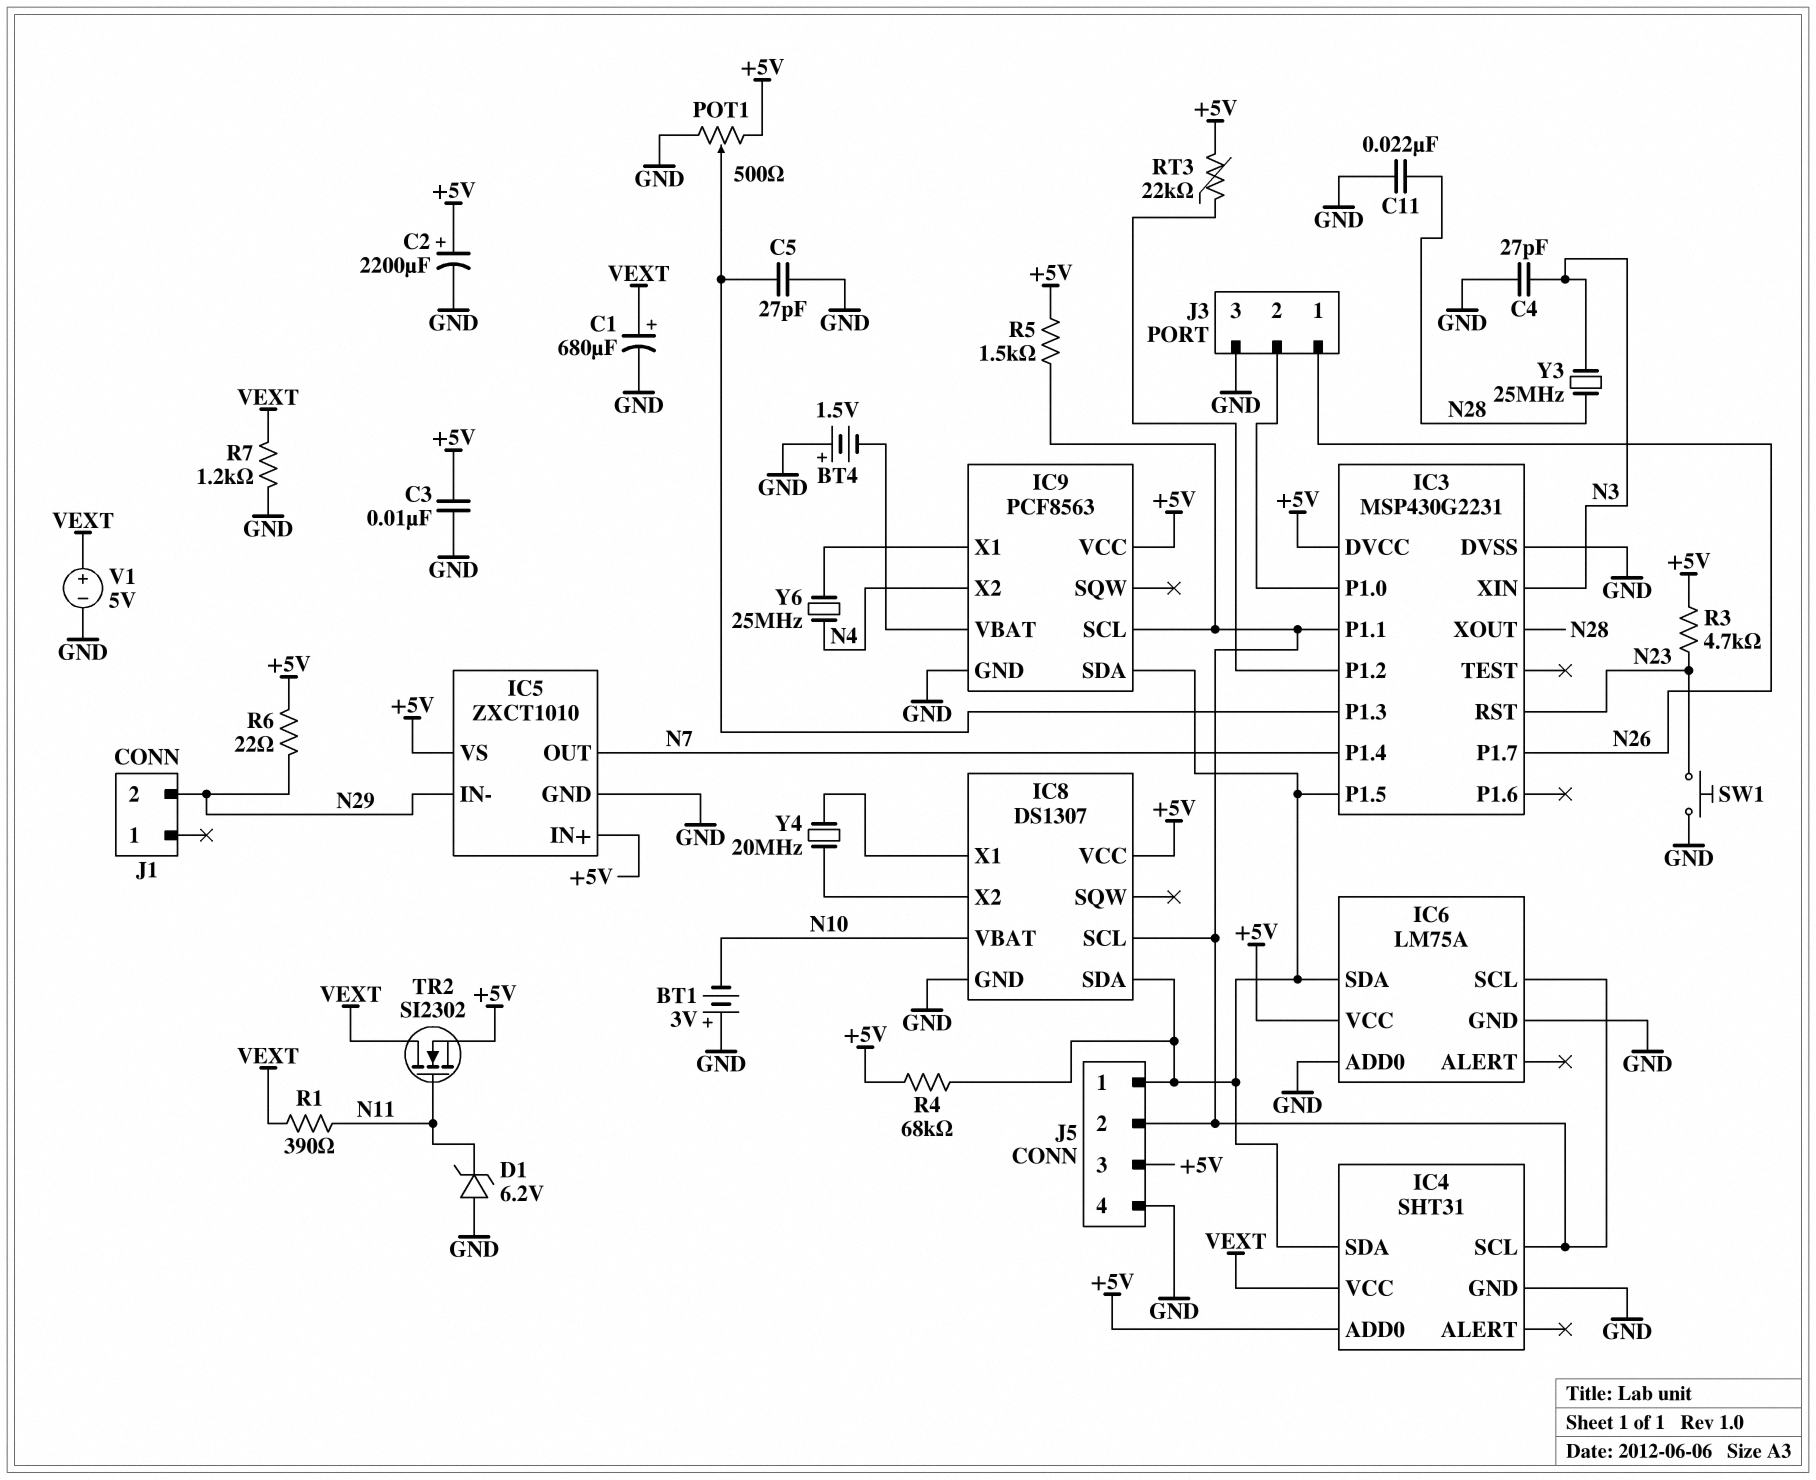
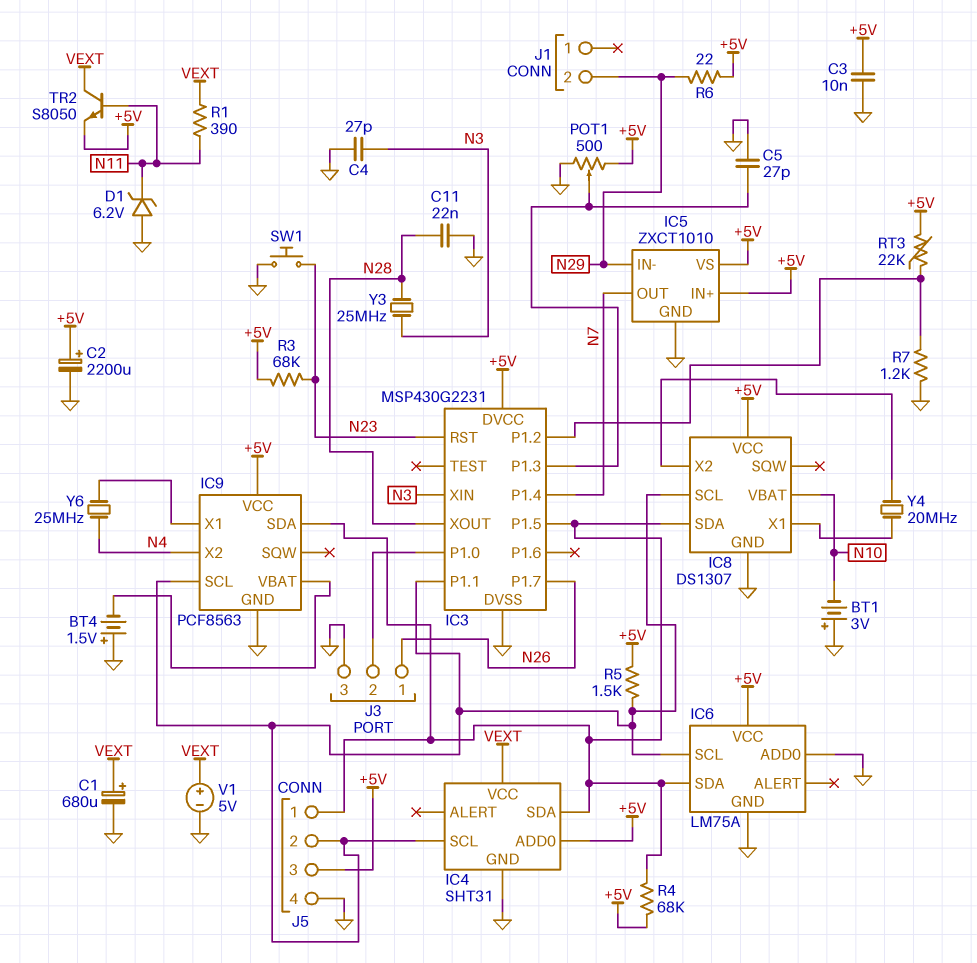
R3: 4.7k (+5V, N23) -> 68k (+5V, N23)
R7: 1.2k (GND, VEXT) -> 1.2k (GND, IC3/P1.2)
TR2: NMOS SI2302 (G N11, D VEXT, S +5V) -> NPN S8050 (B N11, C VEXT, E +5V)

